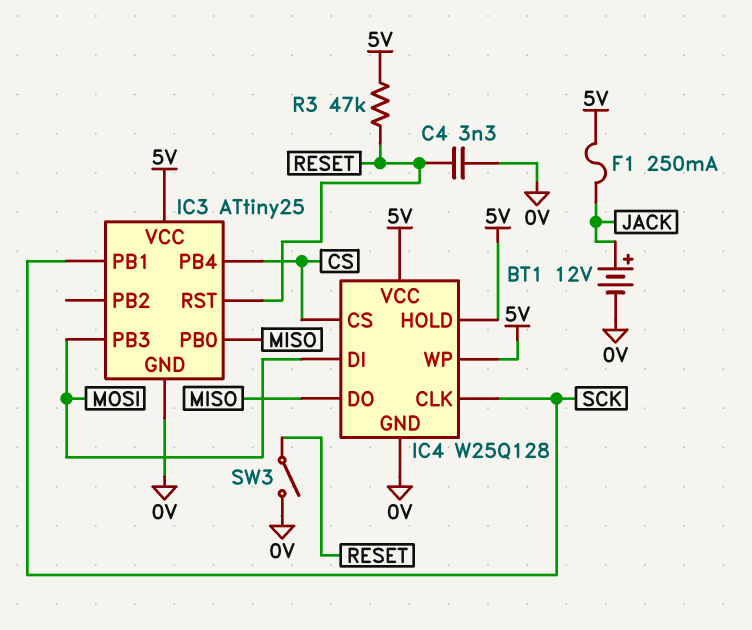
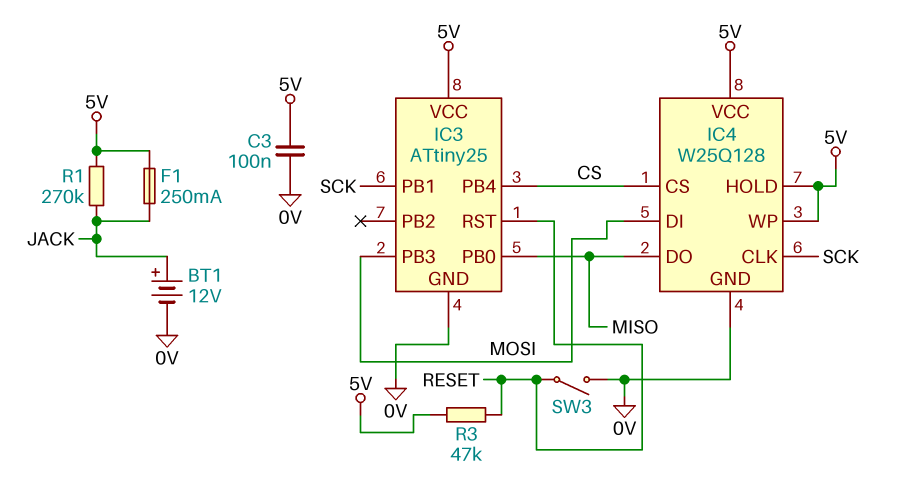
C3: none -> 100nF (0V, 5V)
C4: 3.3nF (0V, RESET) -> none
R1: none -> 270k (5V, JACK)

